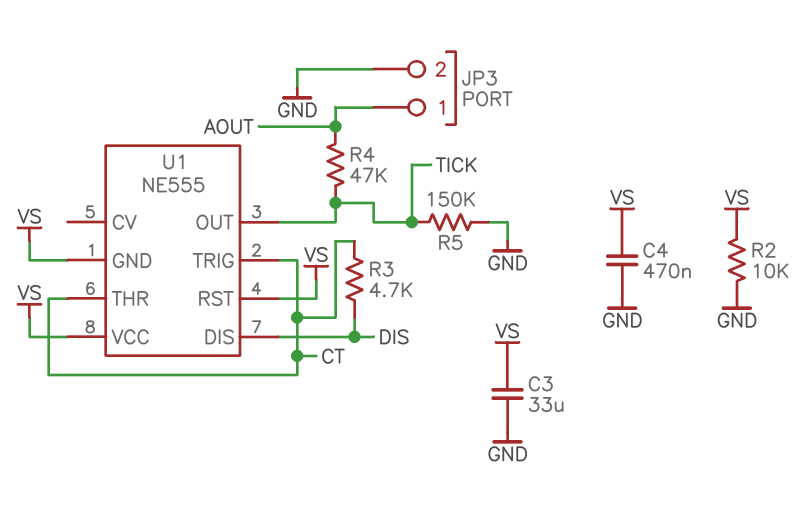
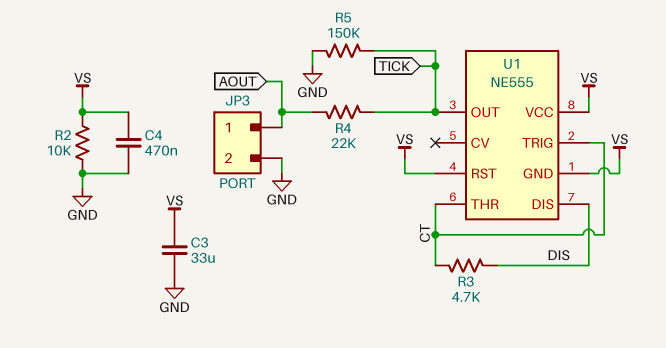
R4: 47k (AOUT, TICK) -> 22k (AOUT, TICK)

